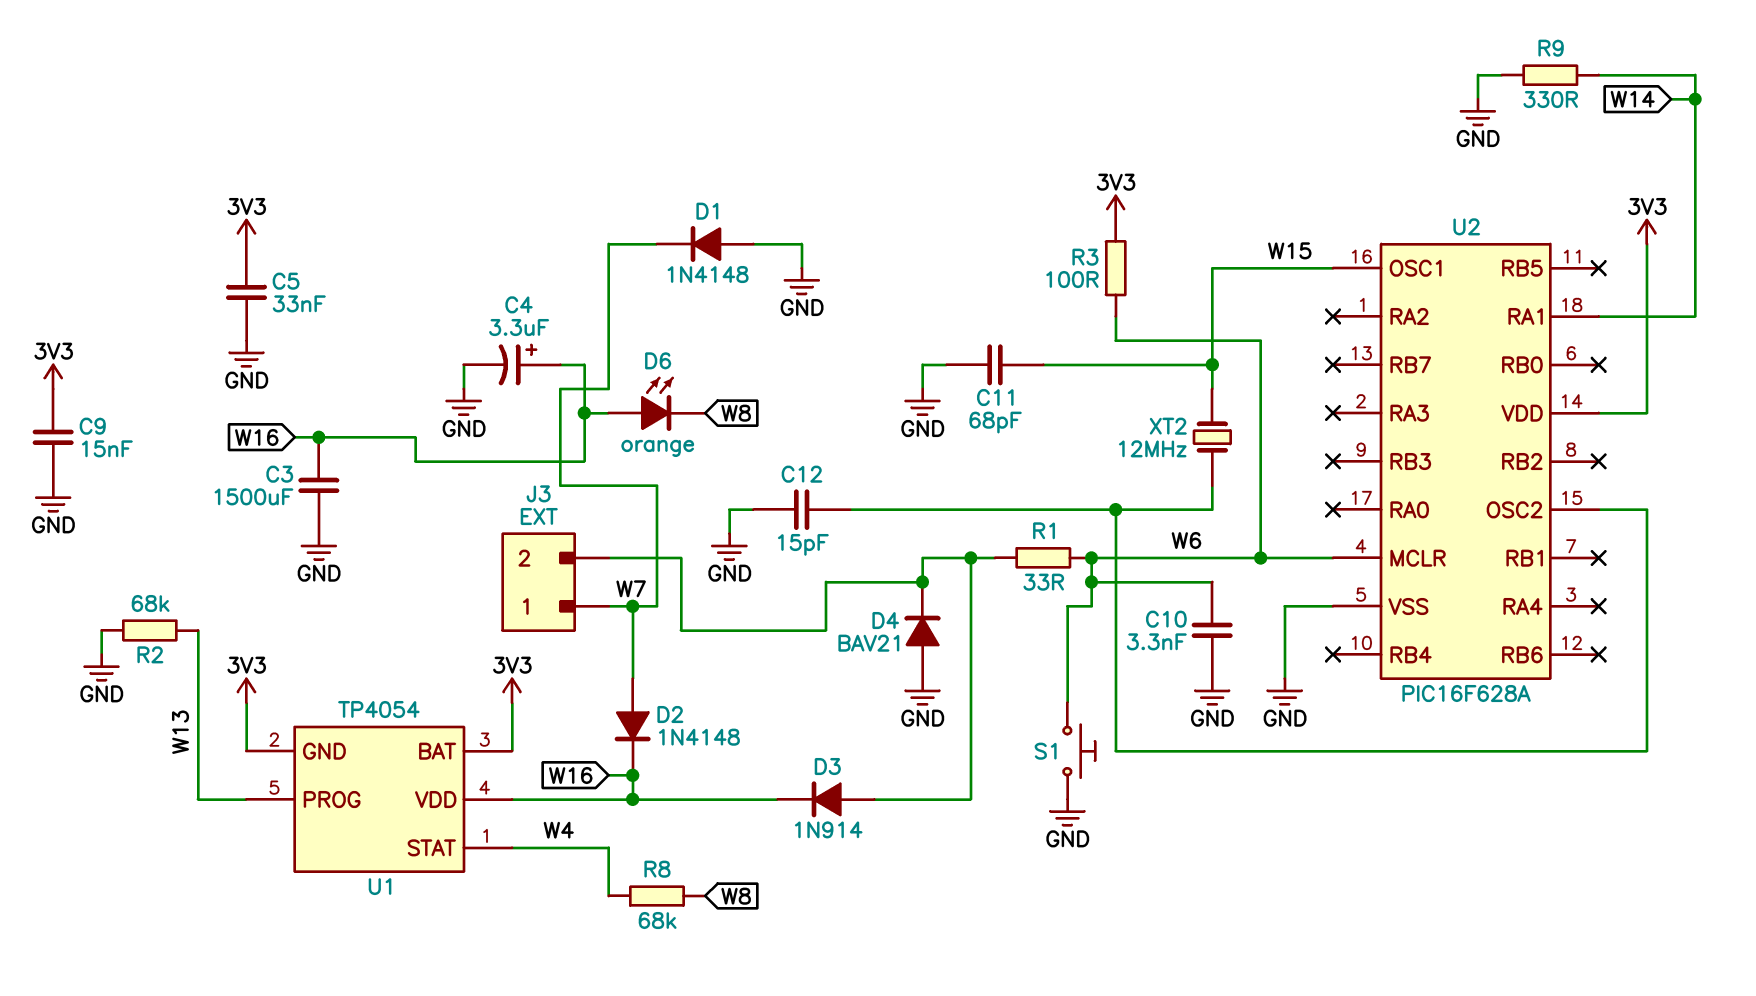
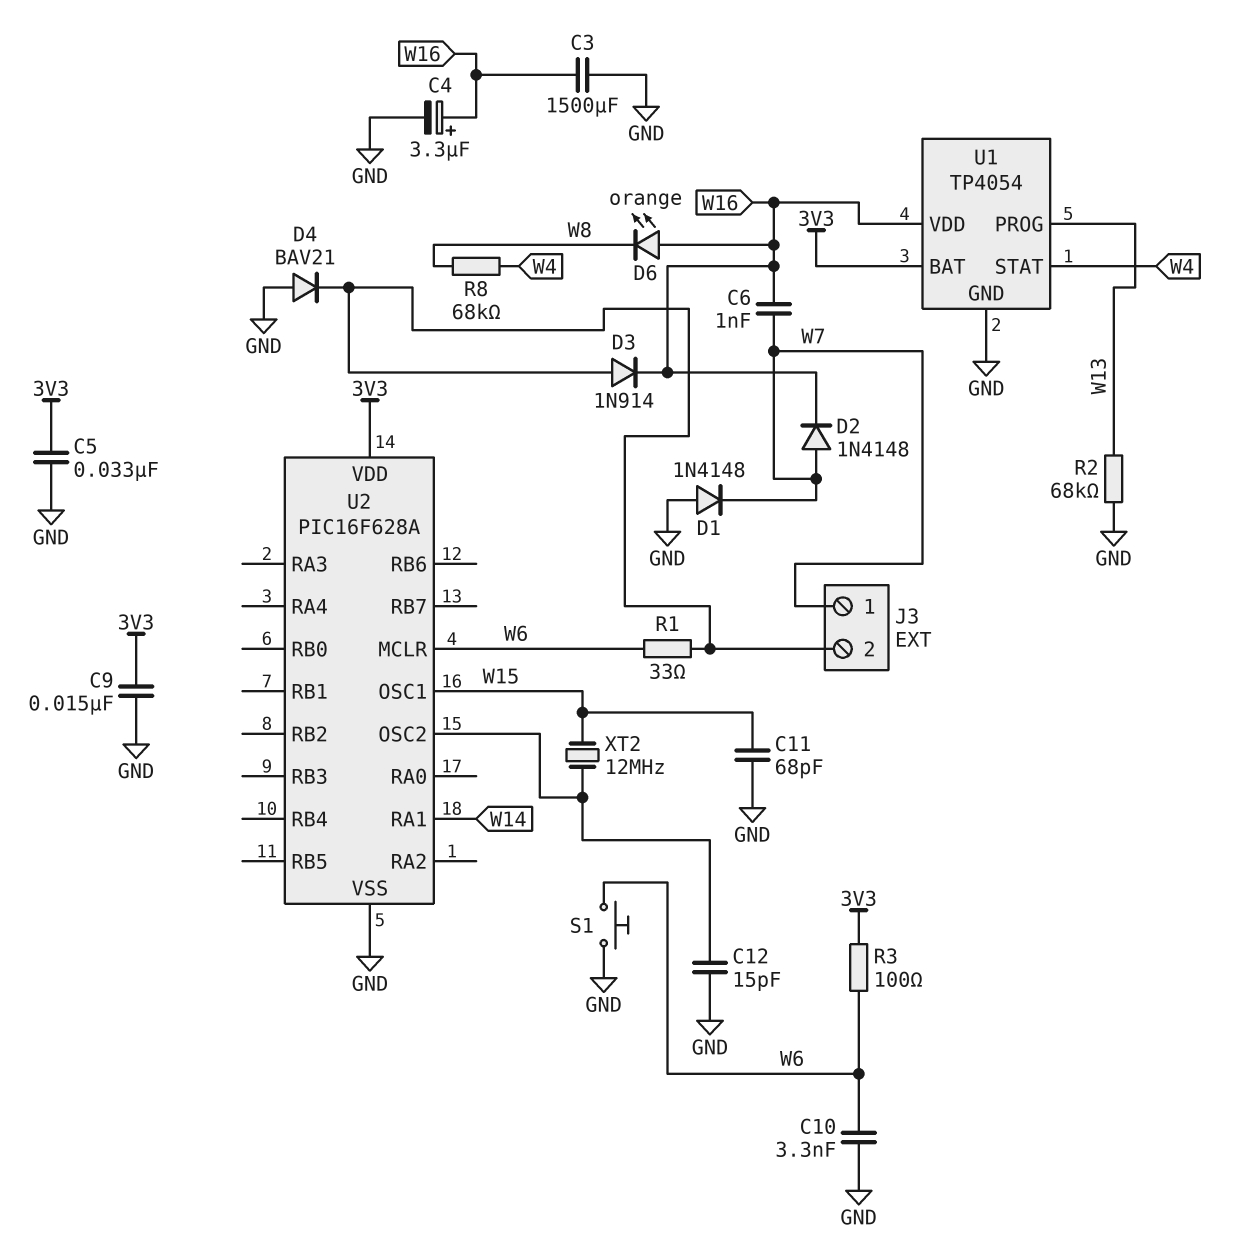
C6: none -> 1nF (W7, W16)
R9: 330 (GND, W14) -> none
U1 pin GND: 3V3 -> GND

